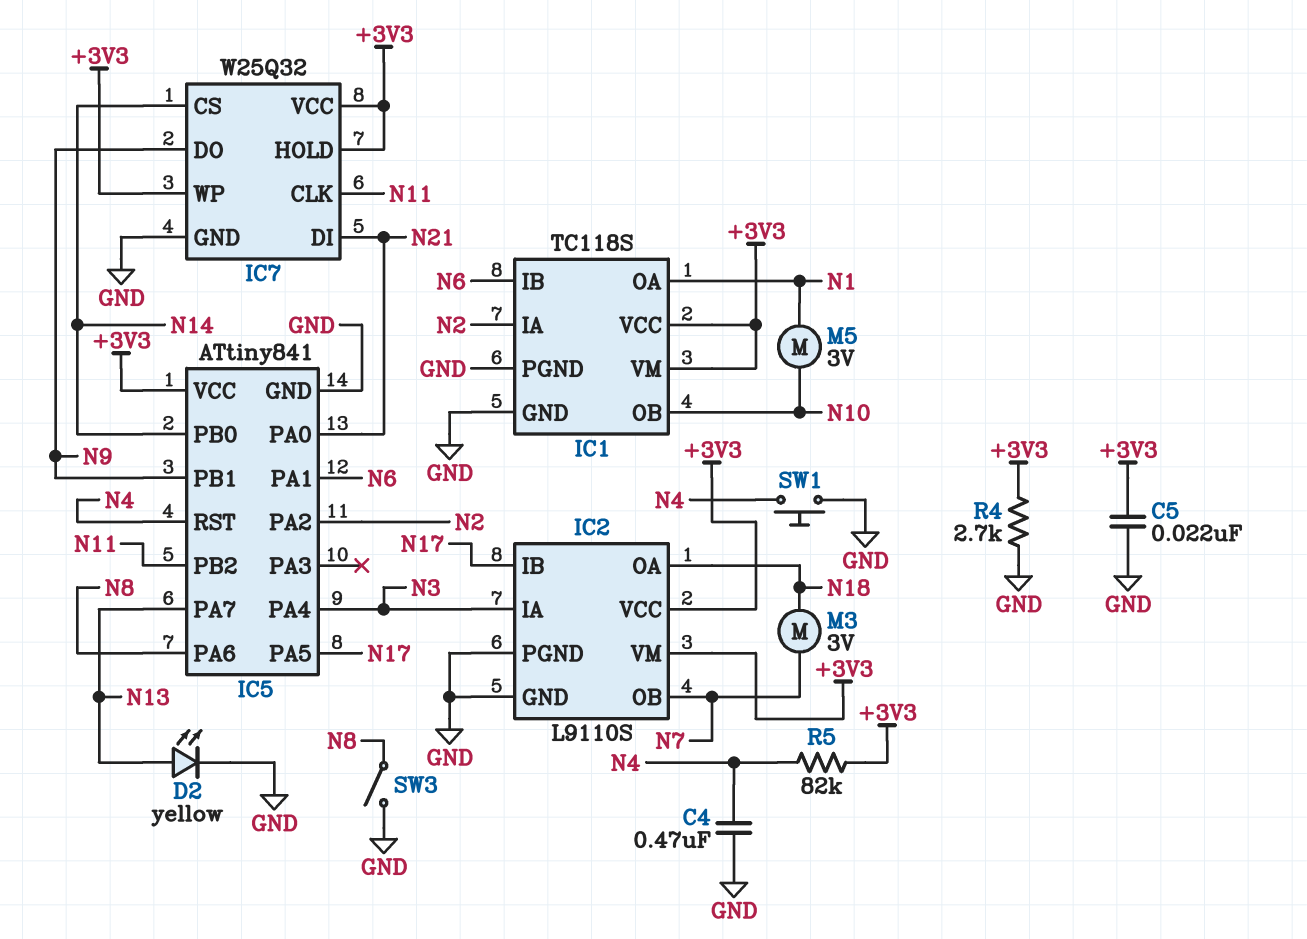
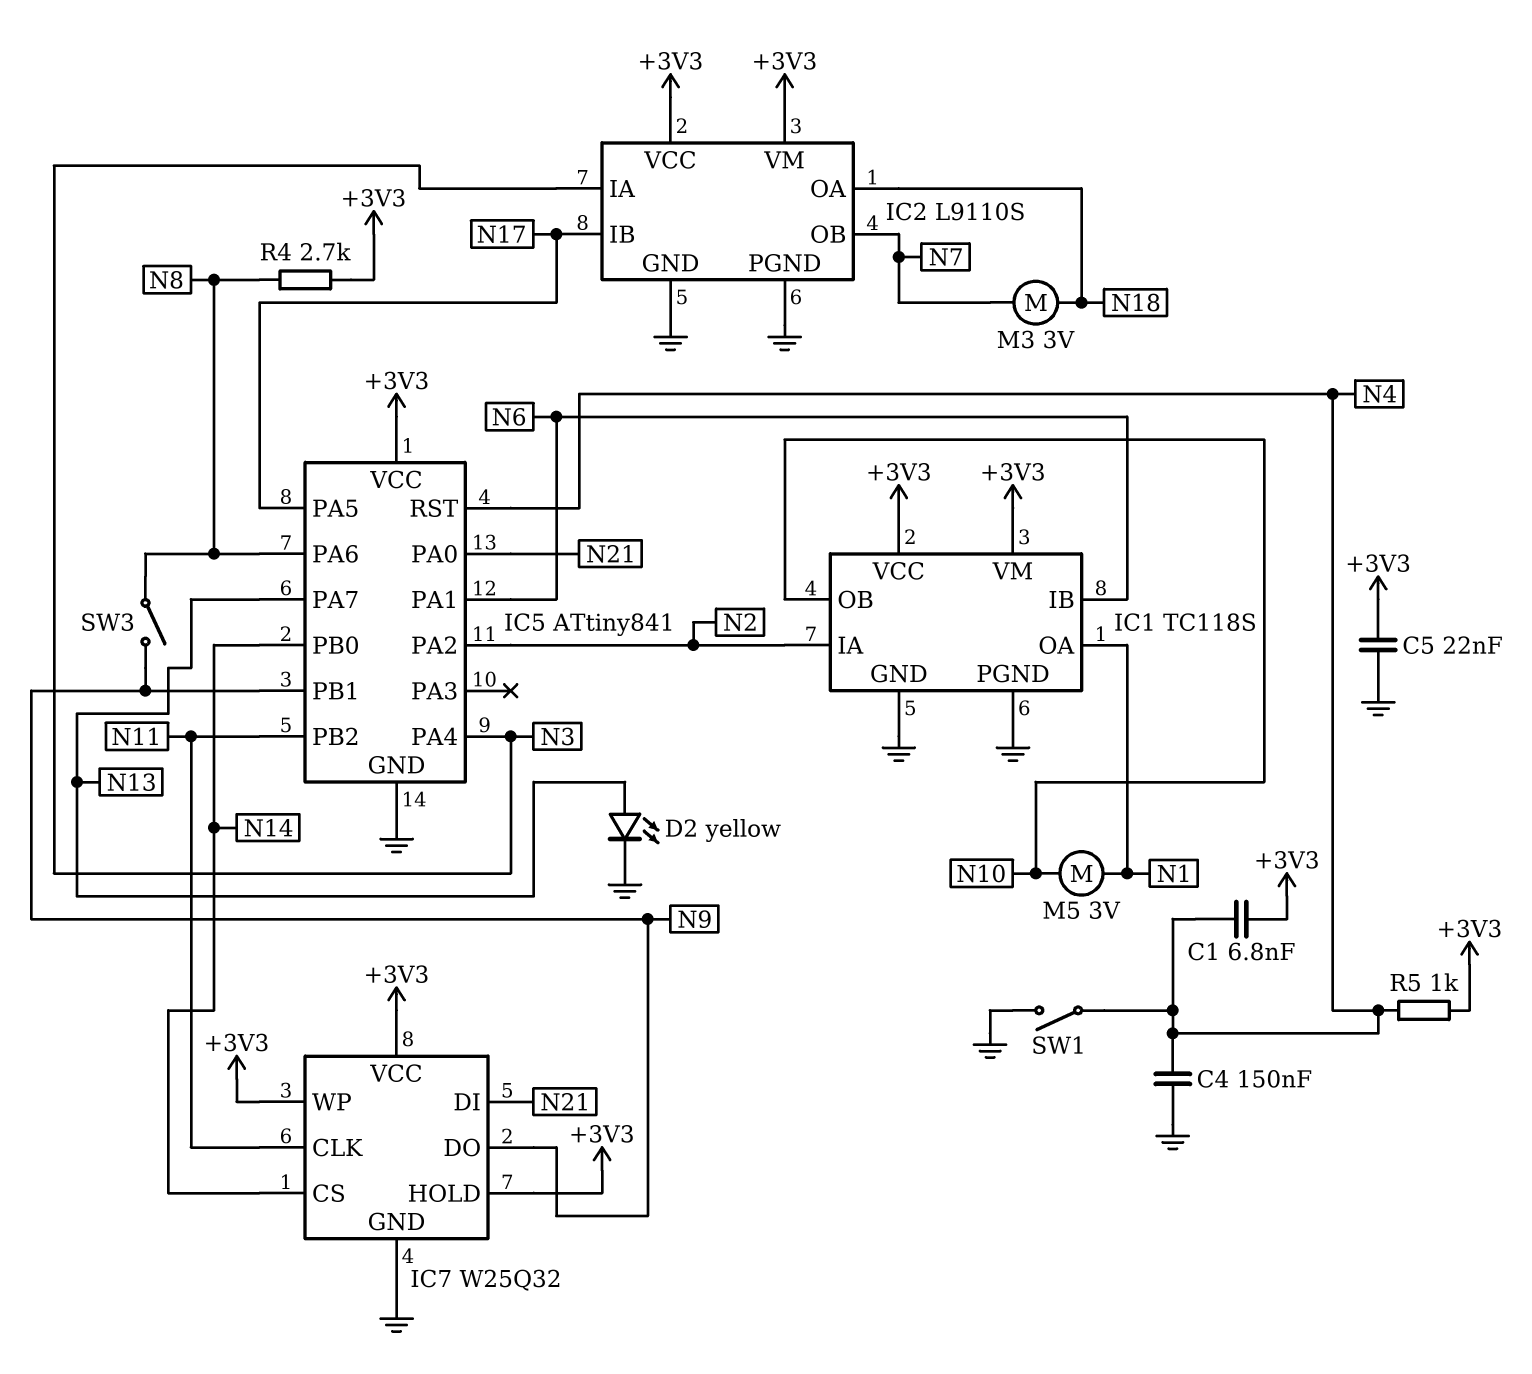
C1: none -> 6.8nF (+3V3, N4)
C4: 470nF (GND, N4) -> 150nF (GND, N4)
R4: 2.7k (+3V3, GND) -> 2.7k (+3V3, N8)
R5: 82k (+3V3, N4) -> 1k (+3V3, N4)
SW1: button (GND, N4) -> switch (GND, N4)
SW3: switch (GND, N8) -> switch (N8, N9)

